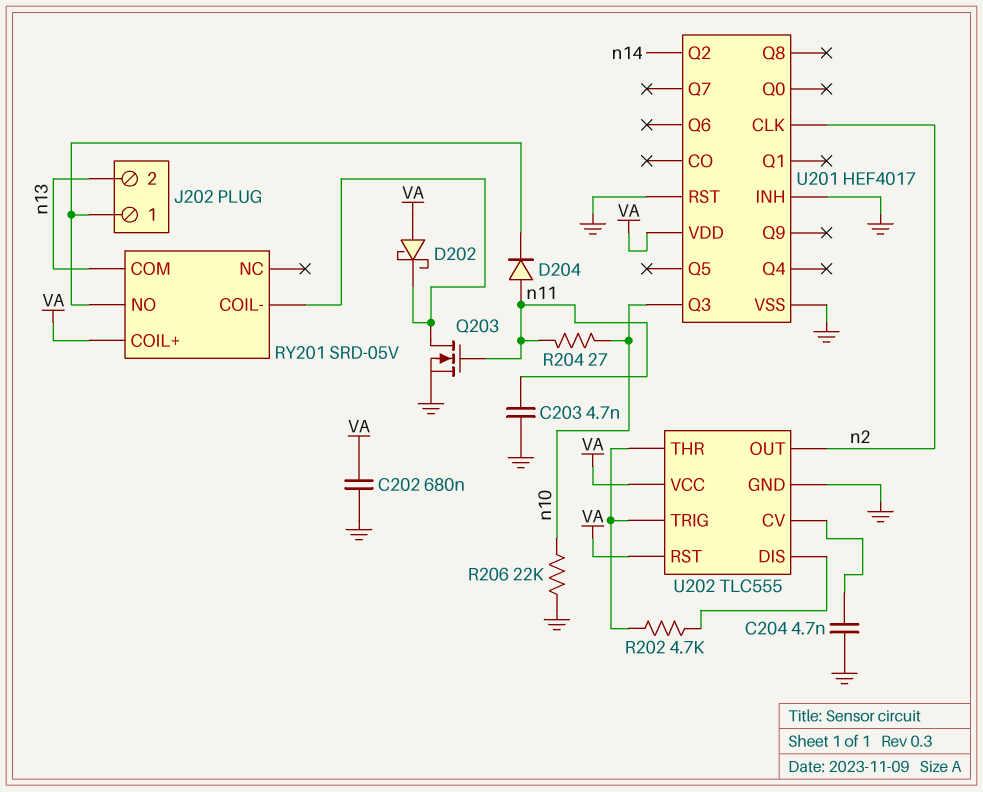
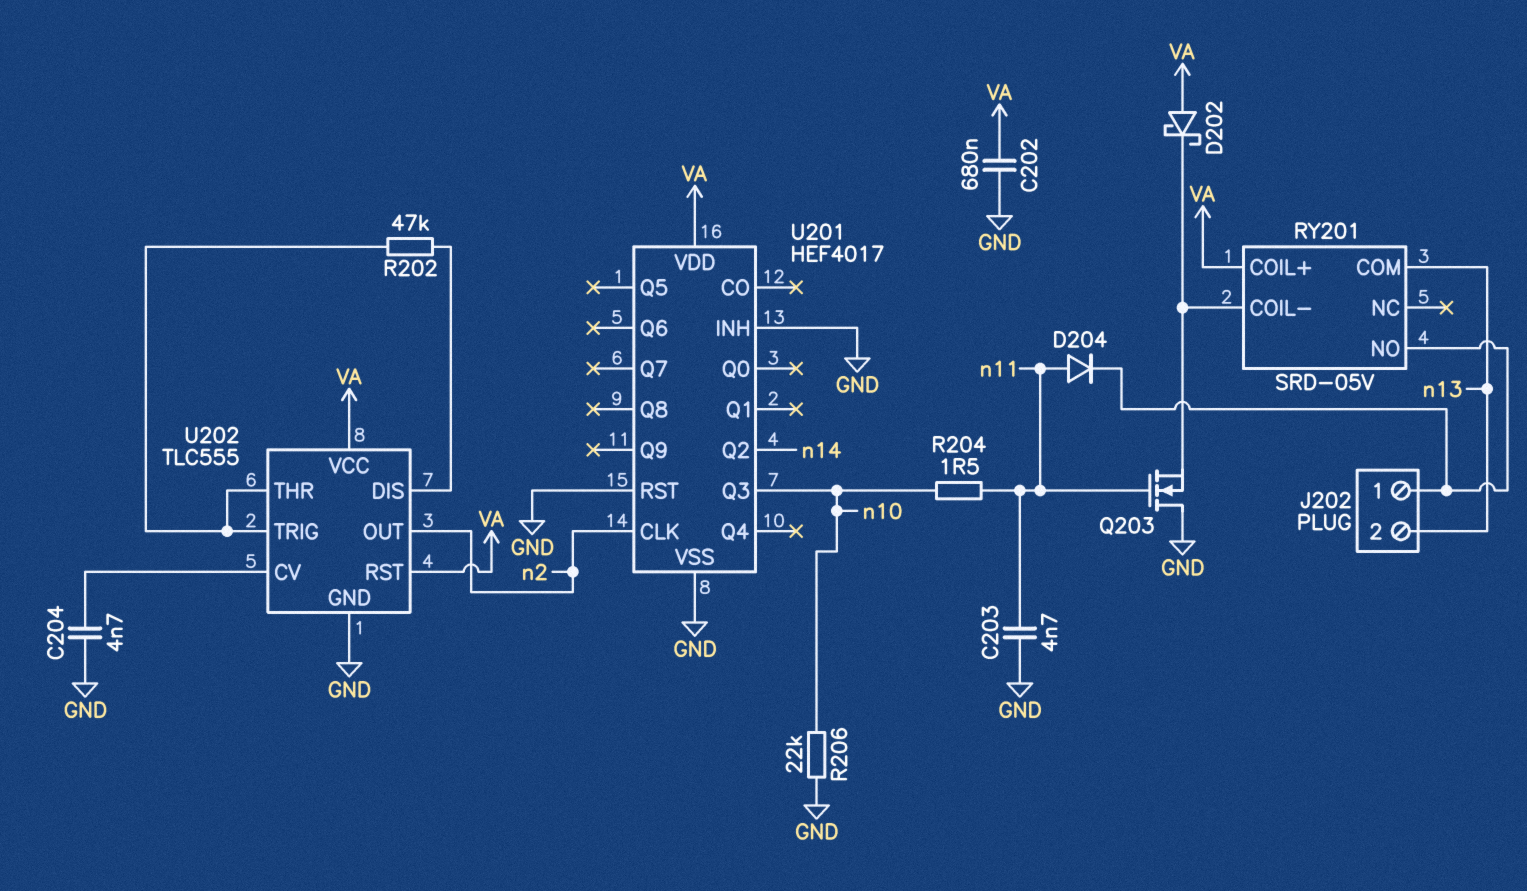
Q203: NMOS (G n11, D RY201/COIL-, S GND) -> NMOS (G n11, D GND, S RY201/COIL-)
R202: 4.7k (U202/DIS, U202/THR) -> 47k (U202/DIS, U202/THR)
R204: 27 (n10, n11) -> 1.5 (n10, n11)

